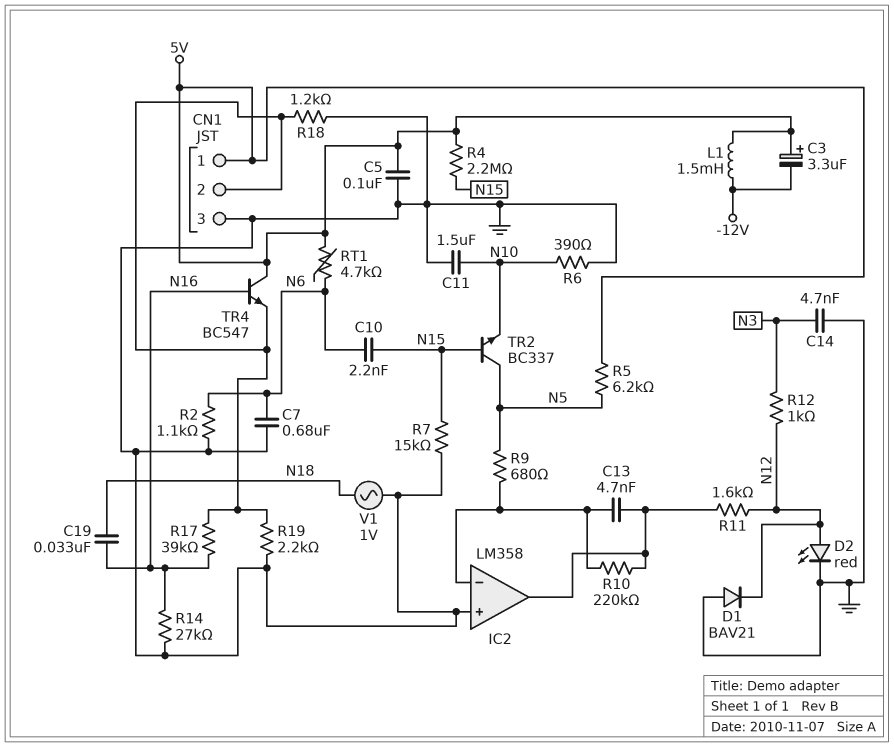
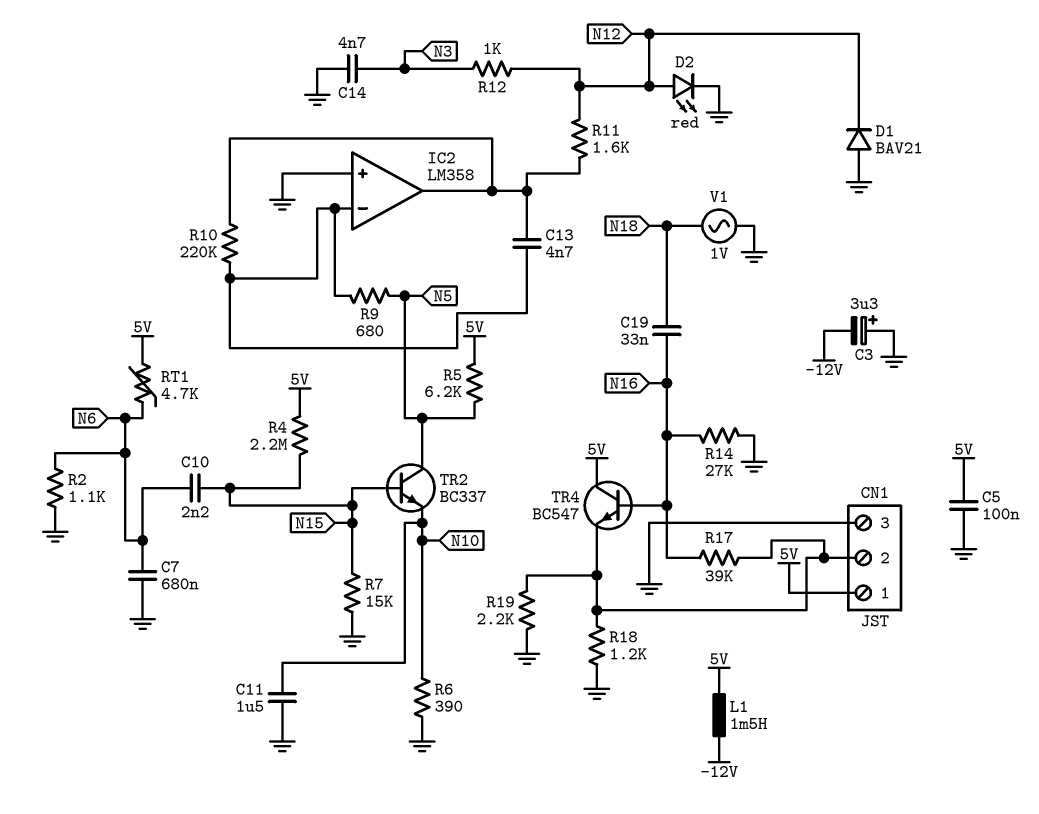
C3: 3.3uF (plus 5V, minus -12V) -> 3.3uF (plus GND, minus -12V)

